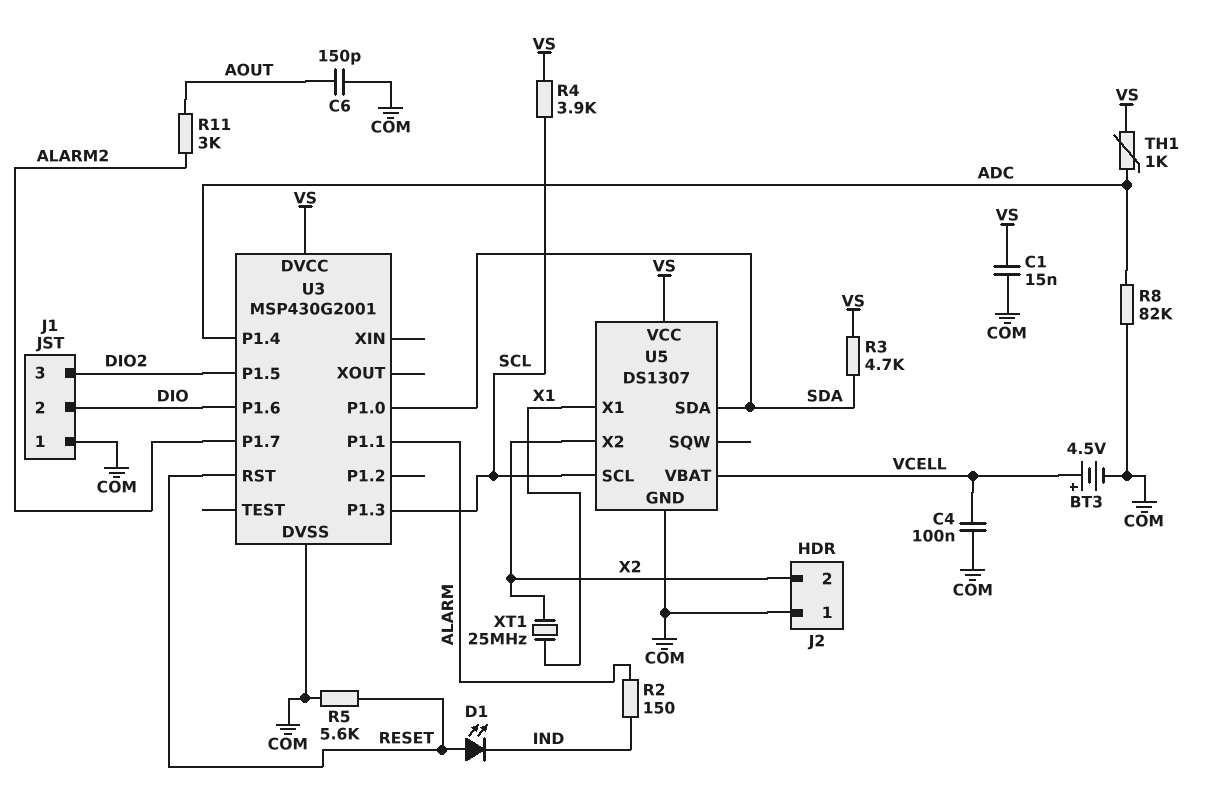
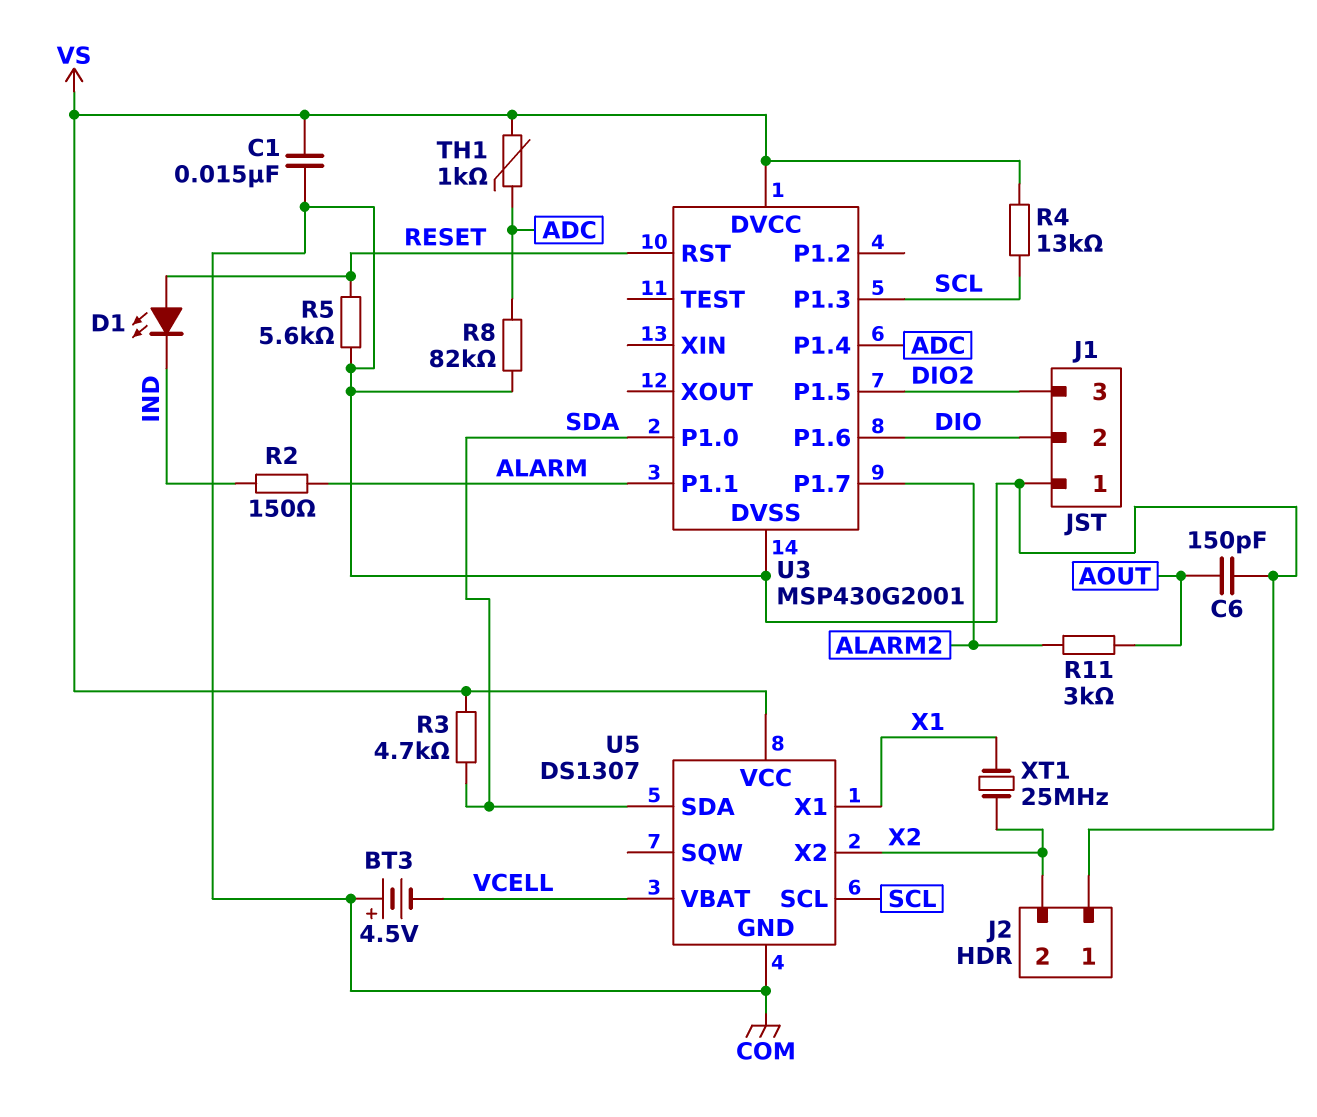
BT3: 4.5V (plus VCELL, minus COM) -> 4.5V (plus COM, minus VCELL)
C4: 100nF (COM, VCELL) -> none
R4: 3.9k (SCL, VS) -> 13k (SCL, VS)

